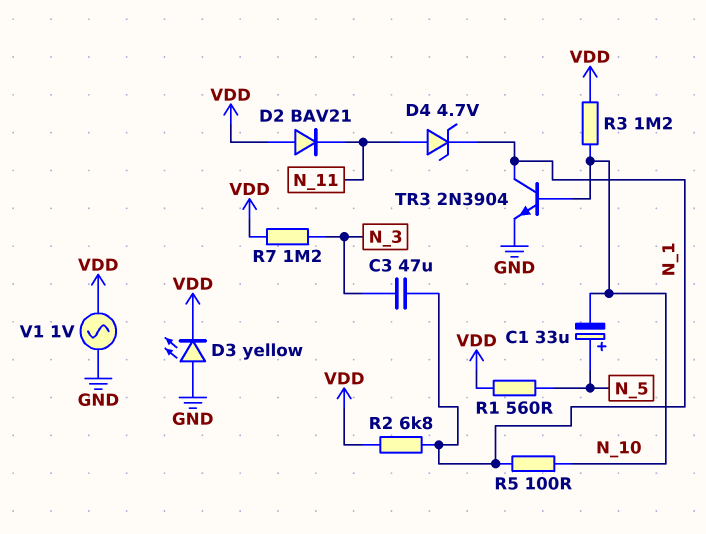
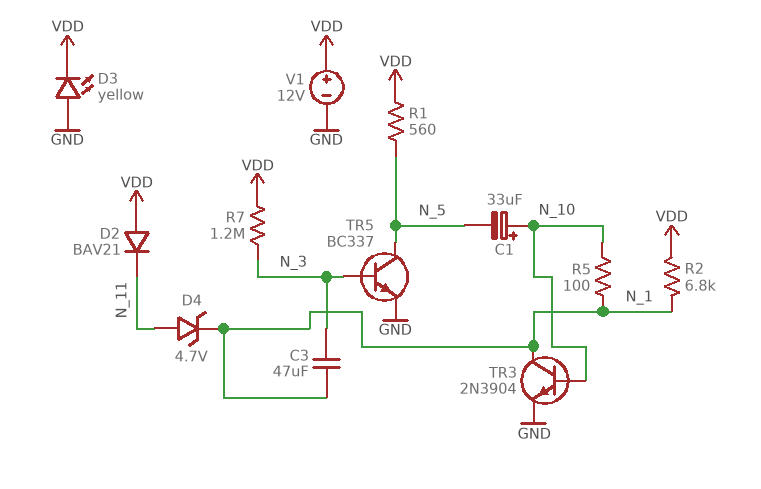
C1: 33uF (plus N_5, minus N_10) -> 33uF (plus N_10, minus N_5)
R3: 1.2M (N_10, VDD) -> none
TR5: none -> NPN BC337 (B N_3, C N_5, E GND)
V1: AC 1V (GND, VDD) -> 12V (plus VDD, minus GND)

